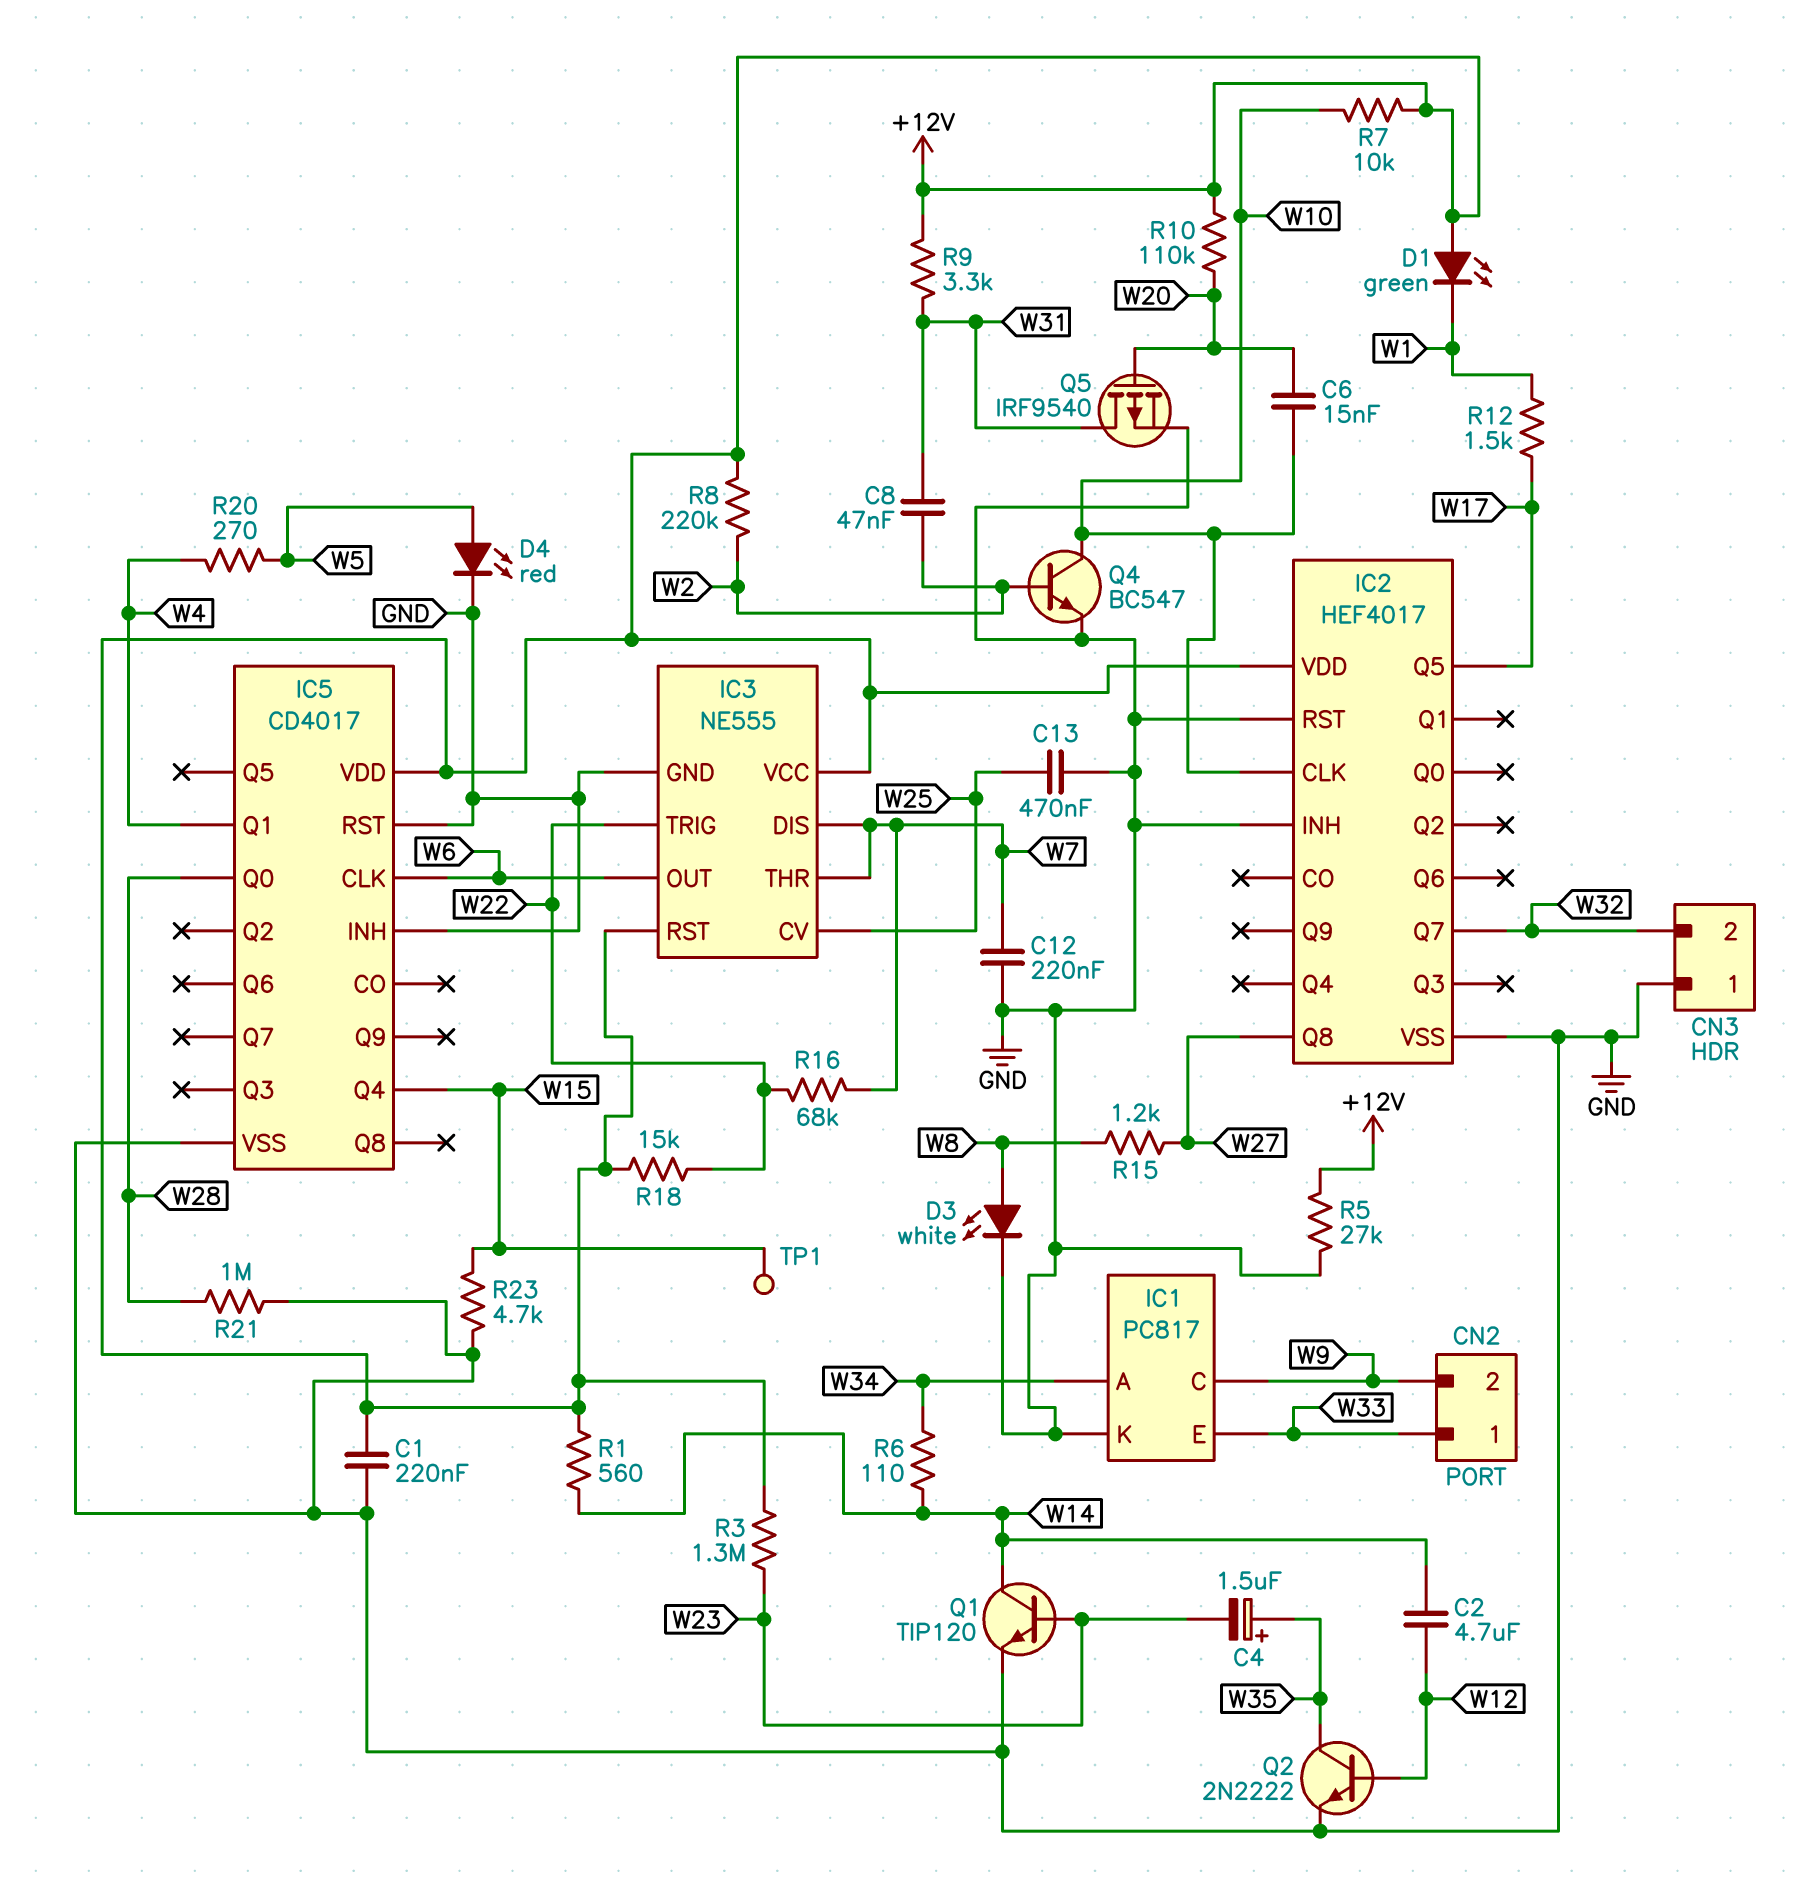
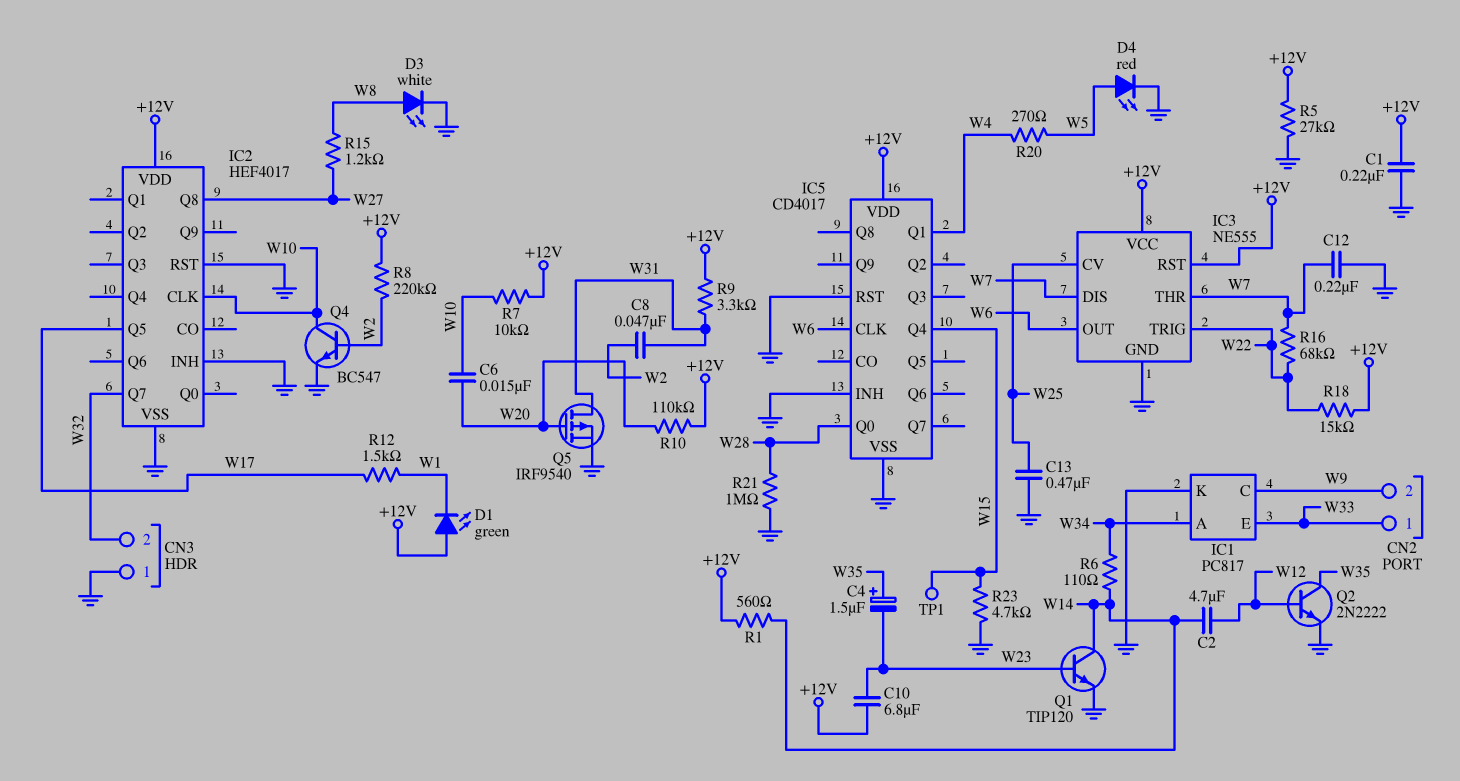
C10: none -> 6.8uF (+12V, W23)
R3: 1.3M (+12V, W23) -> none

